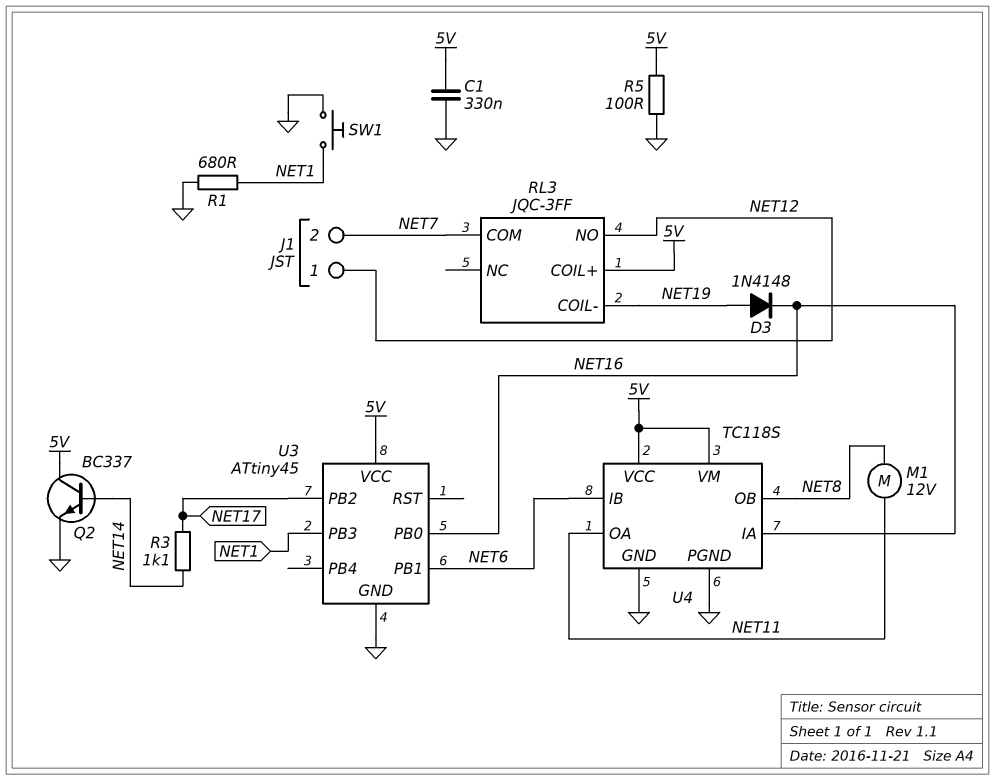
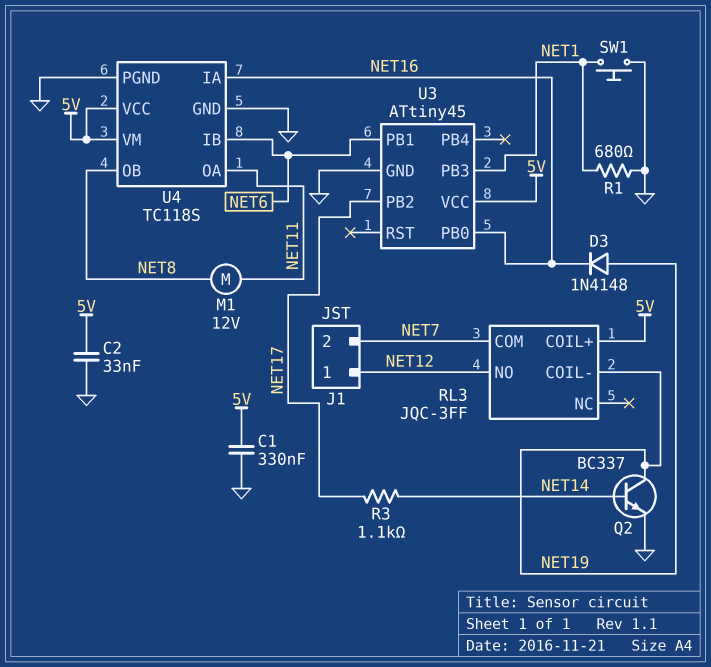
C2: none -> 33nF (5V, GND)
Q2: NPN BC337 (B NET14, C 5V, E GND) -> NPN BC337 (B NET14, C NET19, E GND)
R5: 100 (5V, GND) -> none

